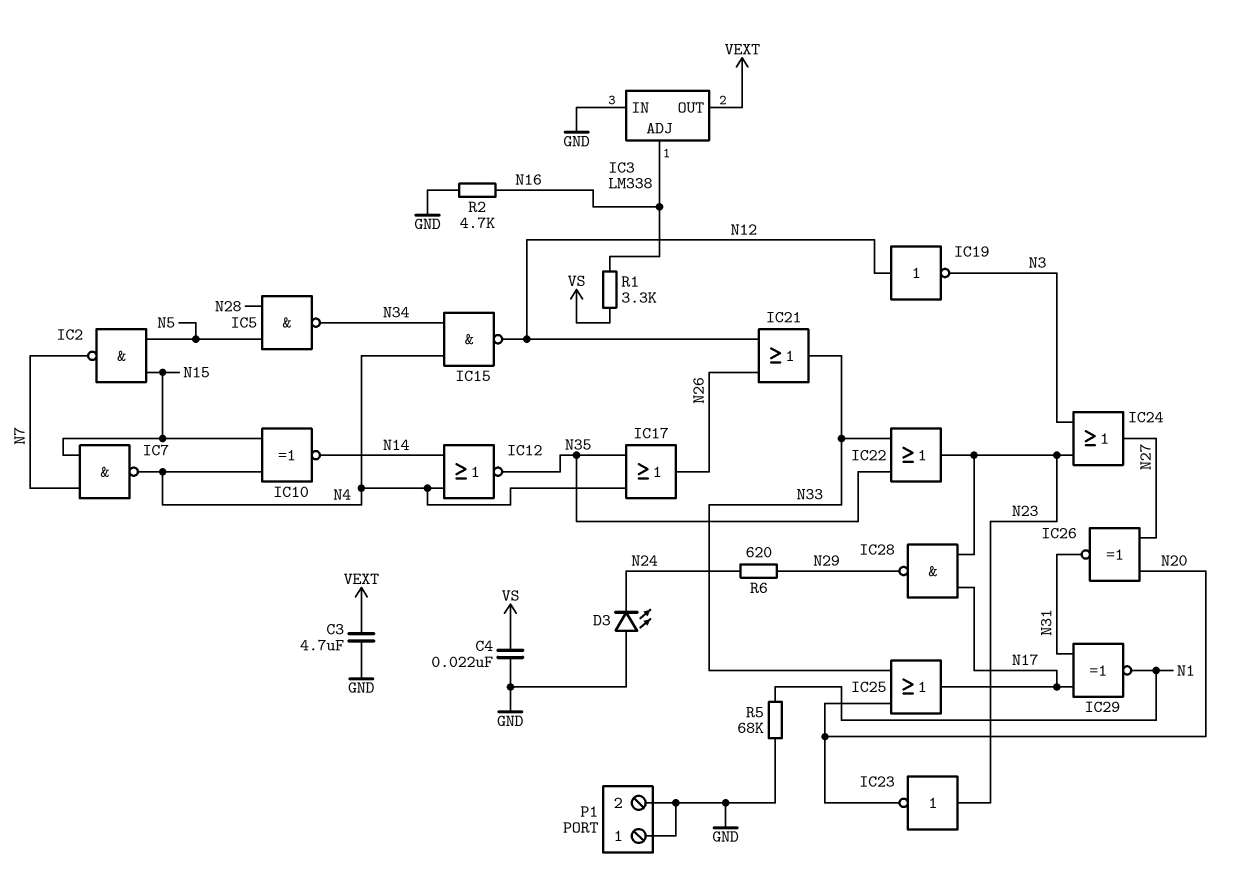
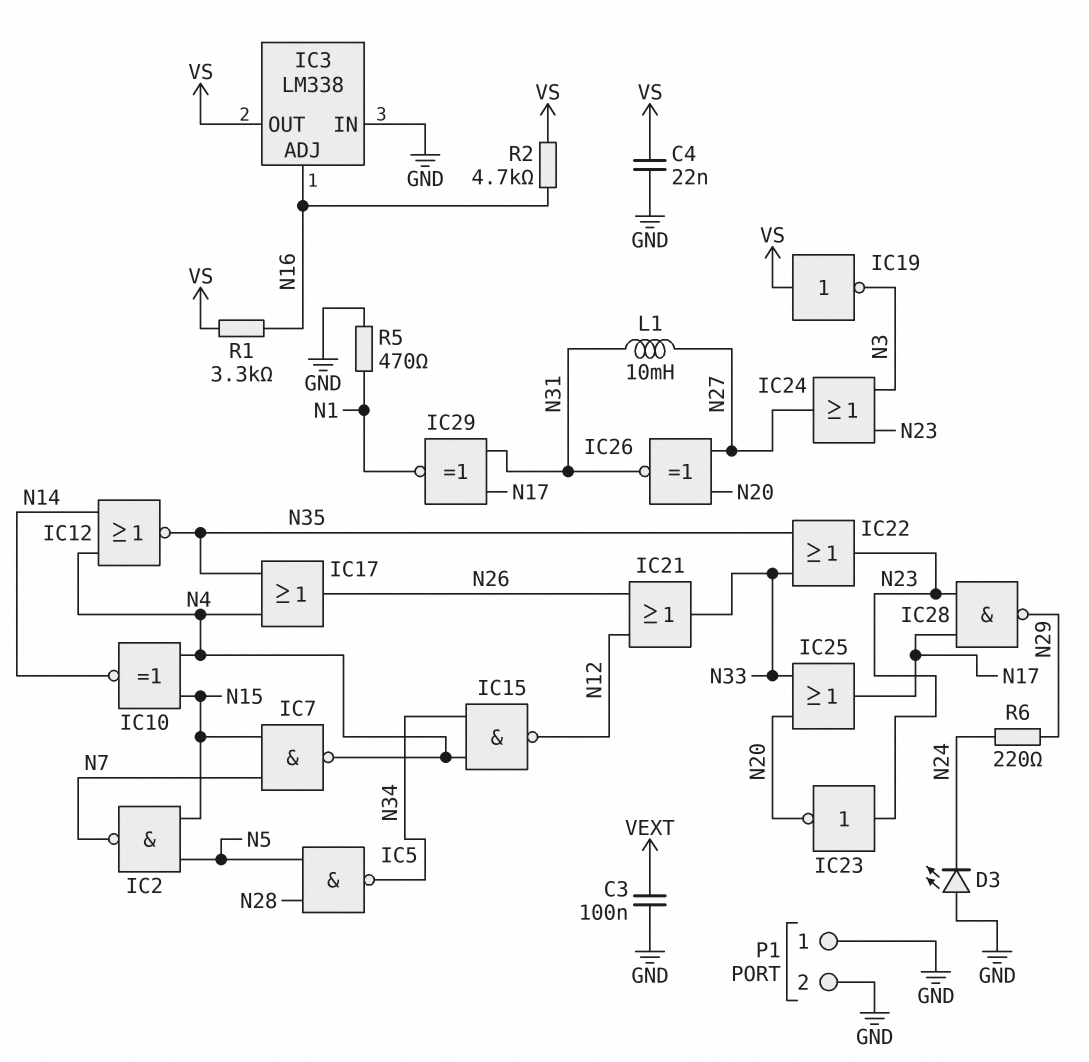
C3: 4.7uF (GND, VEXT) -> 100nF (GND, VEXT)
IC3 pin OUT: VEXT -> VS
IC19: NOT (in N12, out N3) -> NOT (in VS, out N3)
L1: none -> 10mH (N27, N31)
R2: 4.7k (GND, N16) -> 4.7k (N16, VS)
R5: 68k (GND, N1) -> 470 (GND, N1)
R6: 620 (N24, N29) -> 220 (N24, N29)

